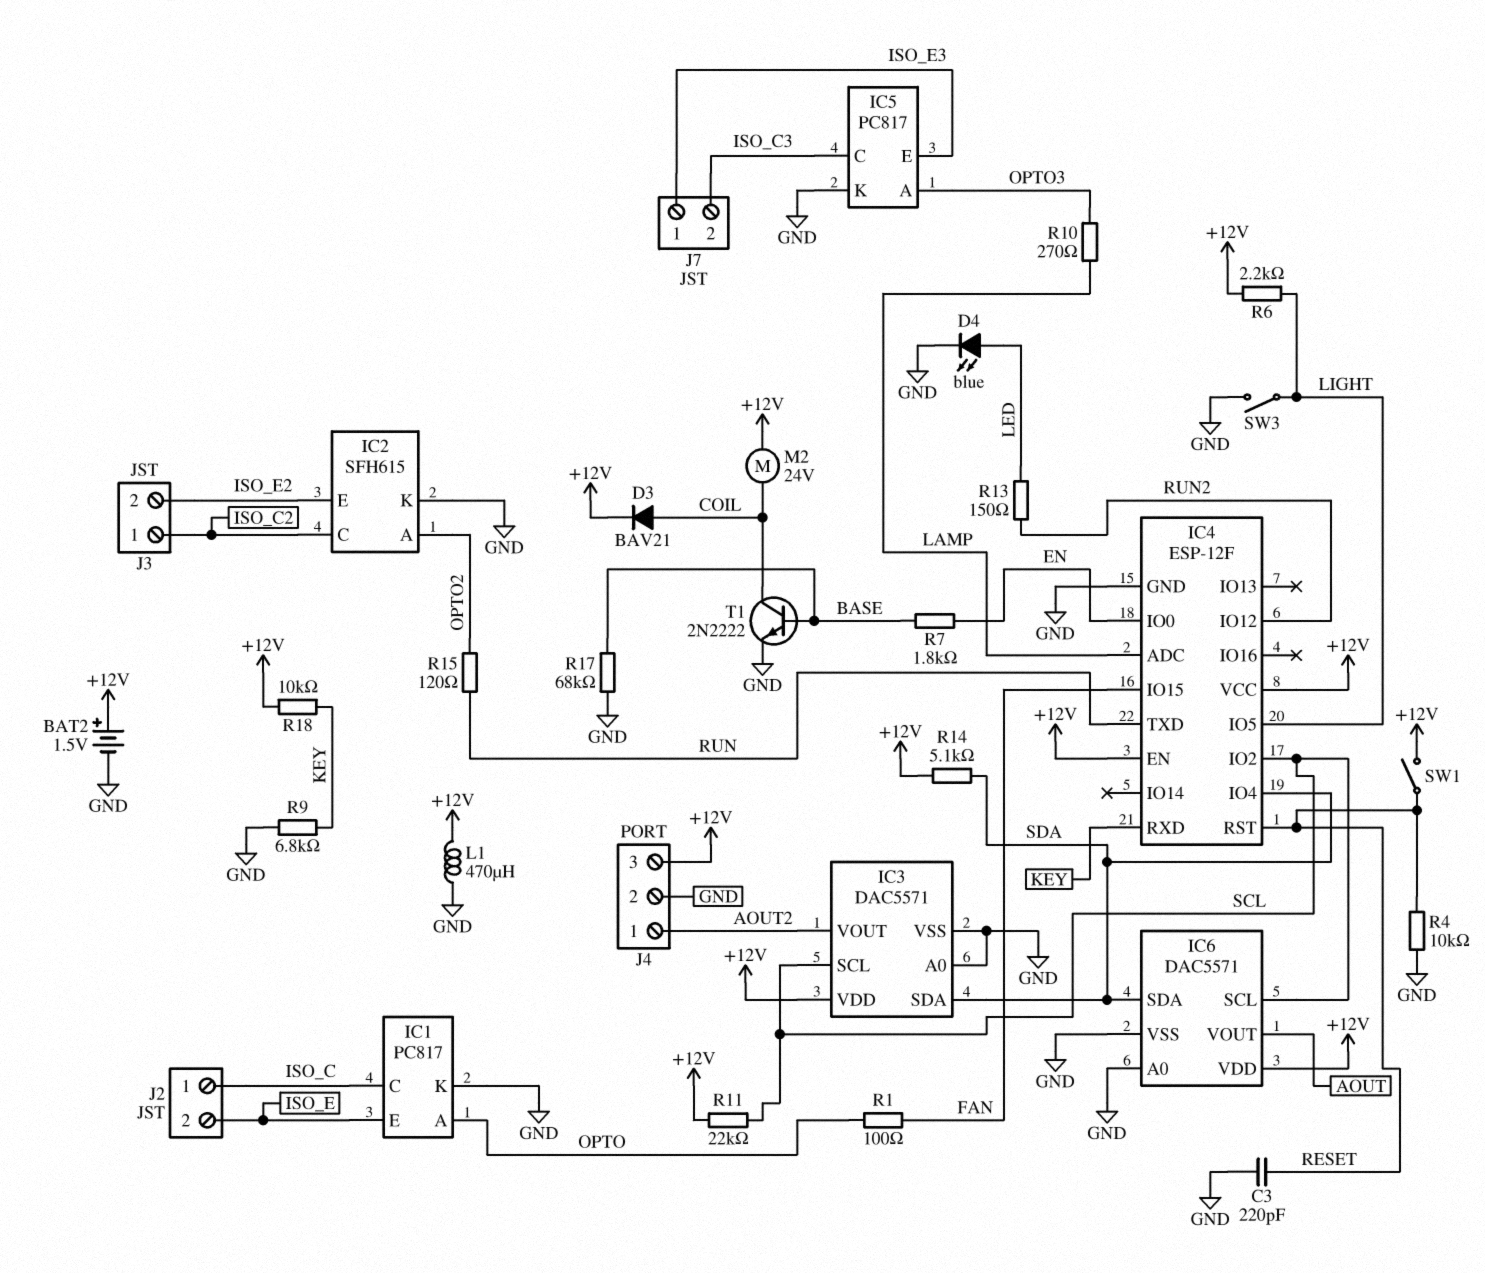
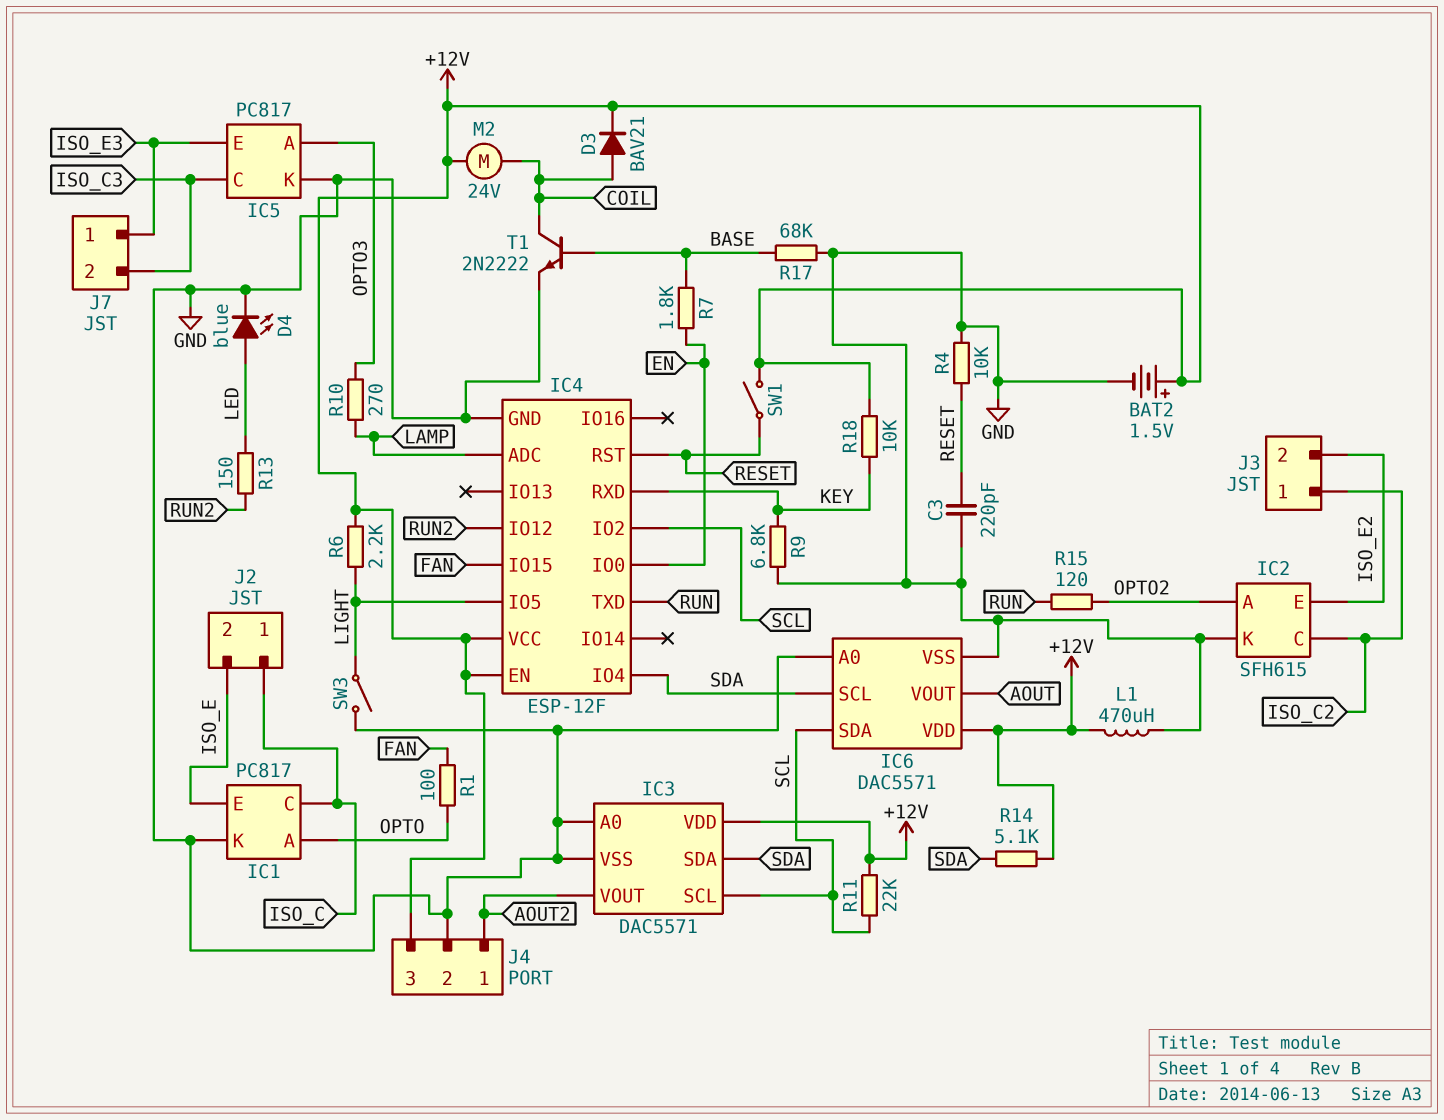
IC6 pin SCL: SCL -> SDA
IC6 pin SDA: SDA -> SCL

